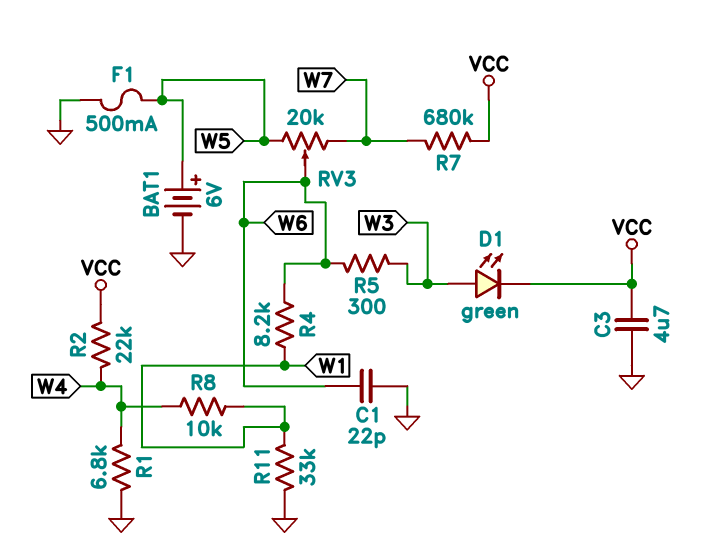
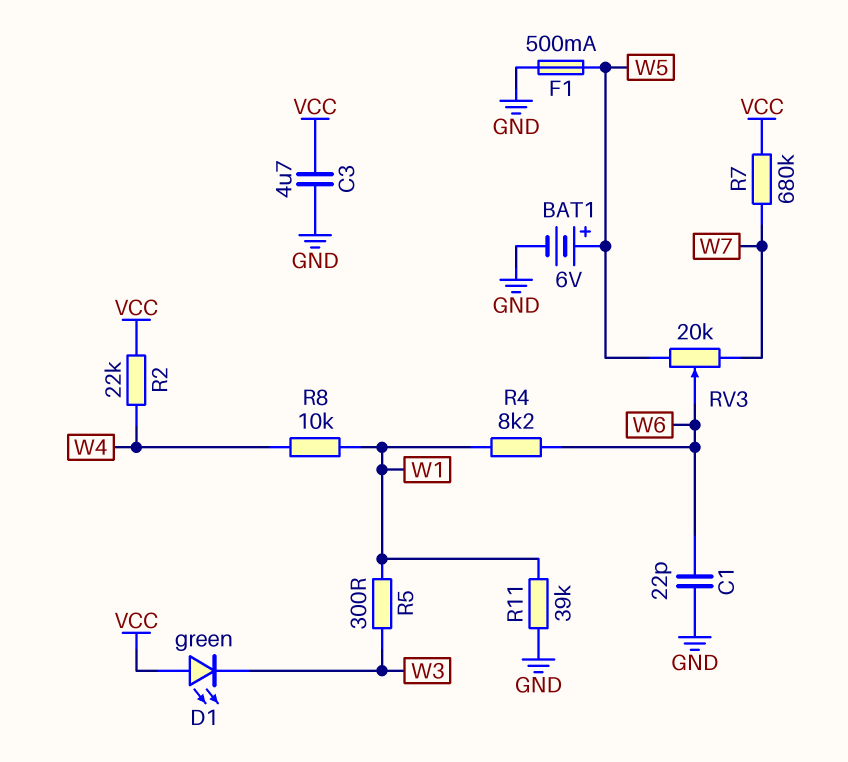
D1: LED green (A W3, K VCC) -> LED green (A VCC, K W3)
R1: 6.8k (GND, W4) -> none
R5: 300 (W3, W6) -> 300 (W1, W3)
R11: 33k (GND, W1) -> 39k (GND, W1)

